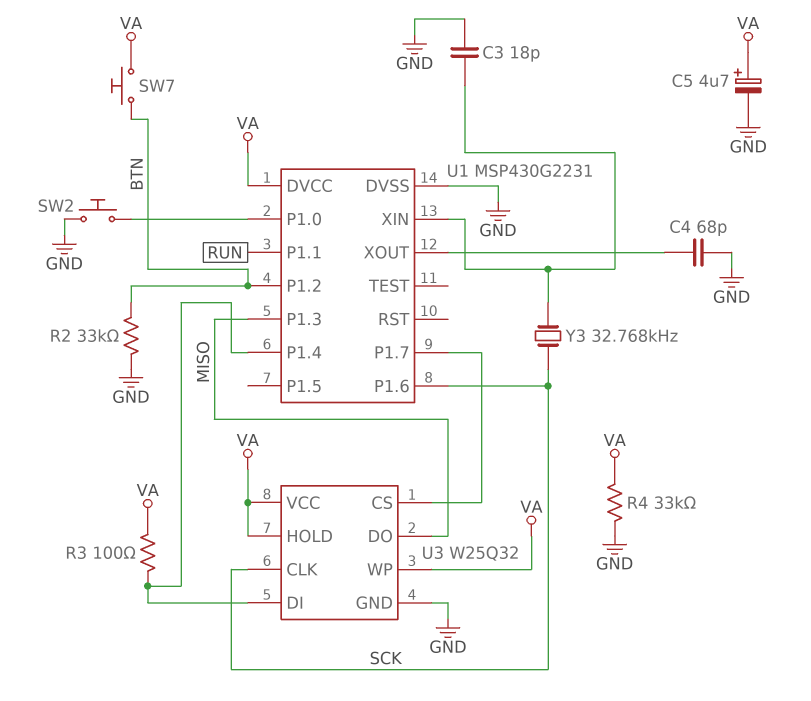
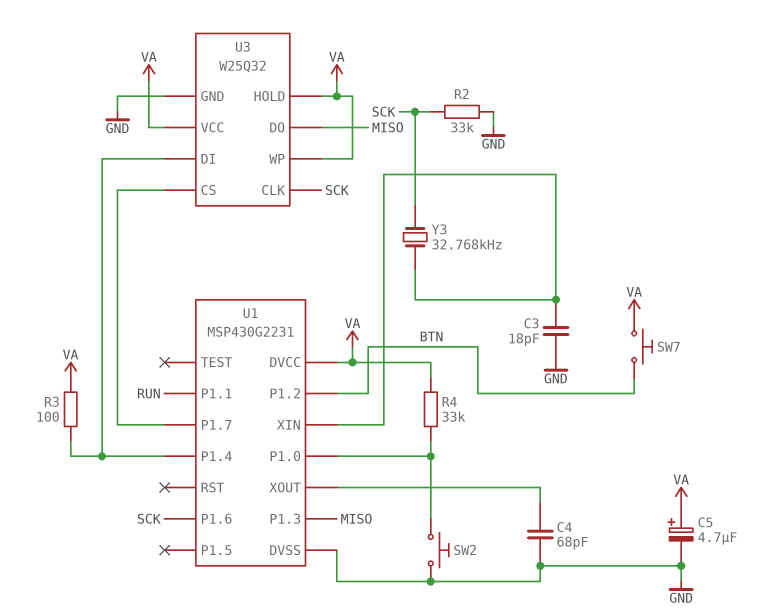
R2: 33k (BTN, GND) -> 33k (GND, SCK)
R4: 33k (GND, VA) -> 33k (U1/P1.0, VA)

